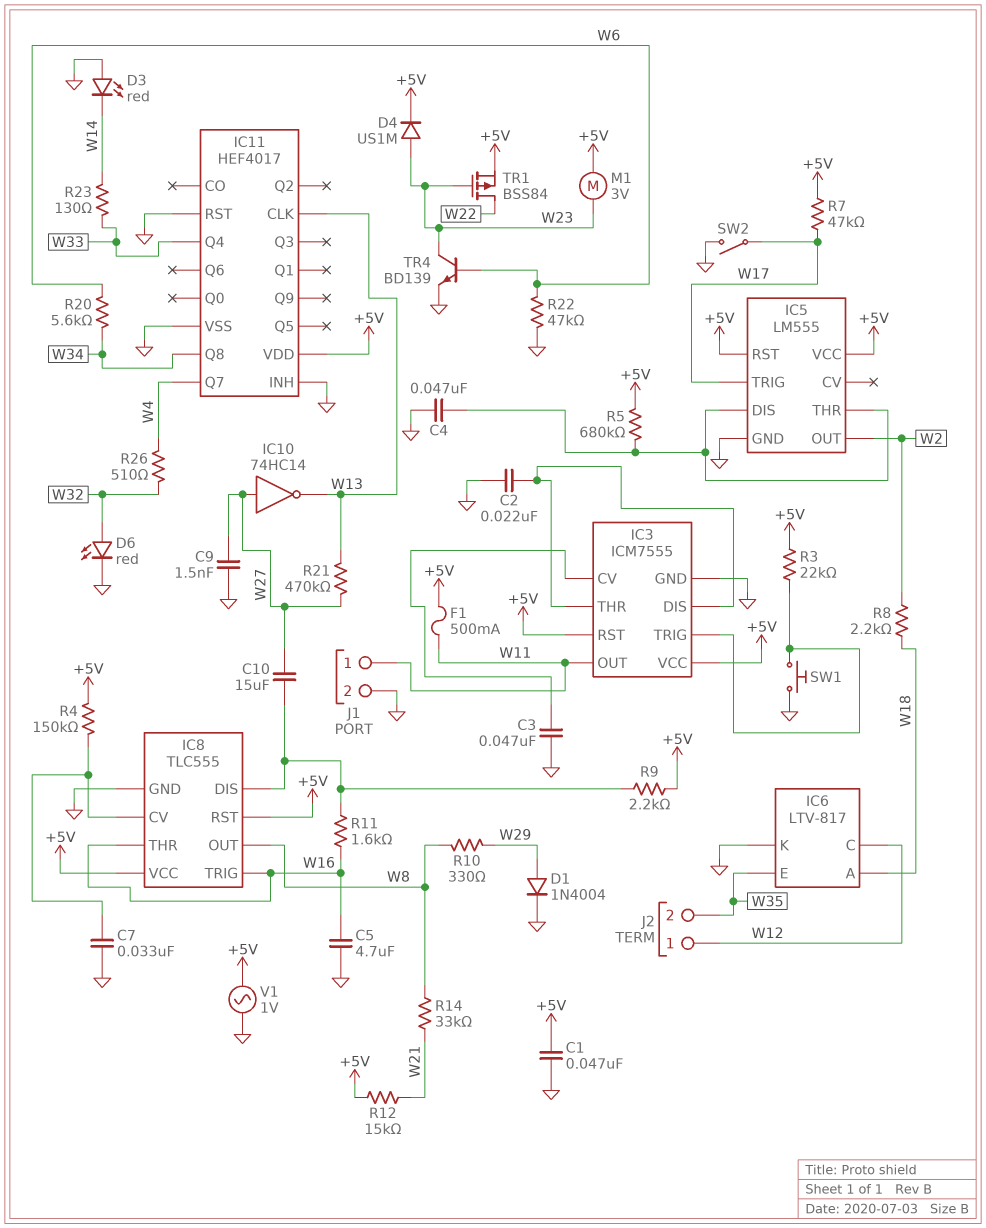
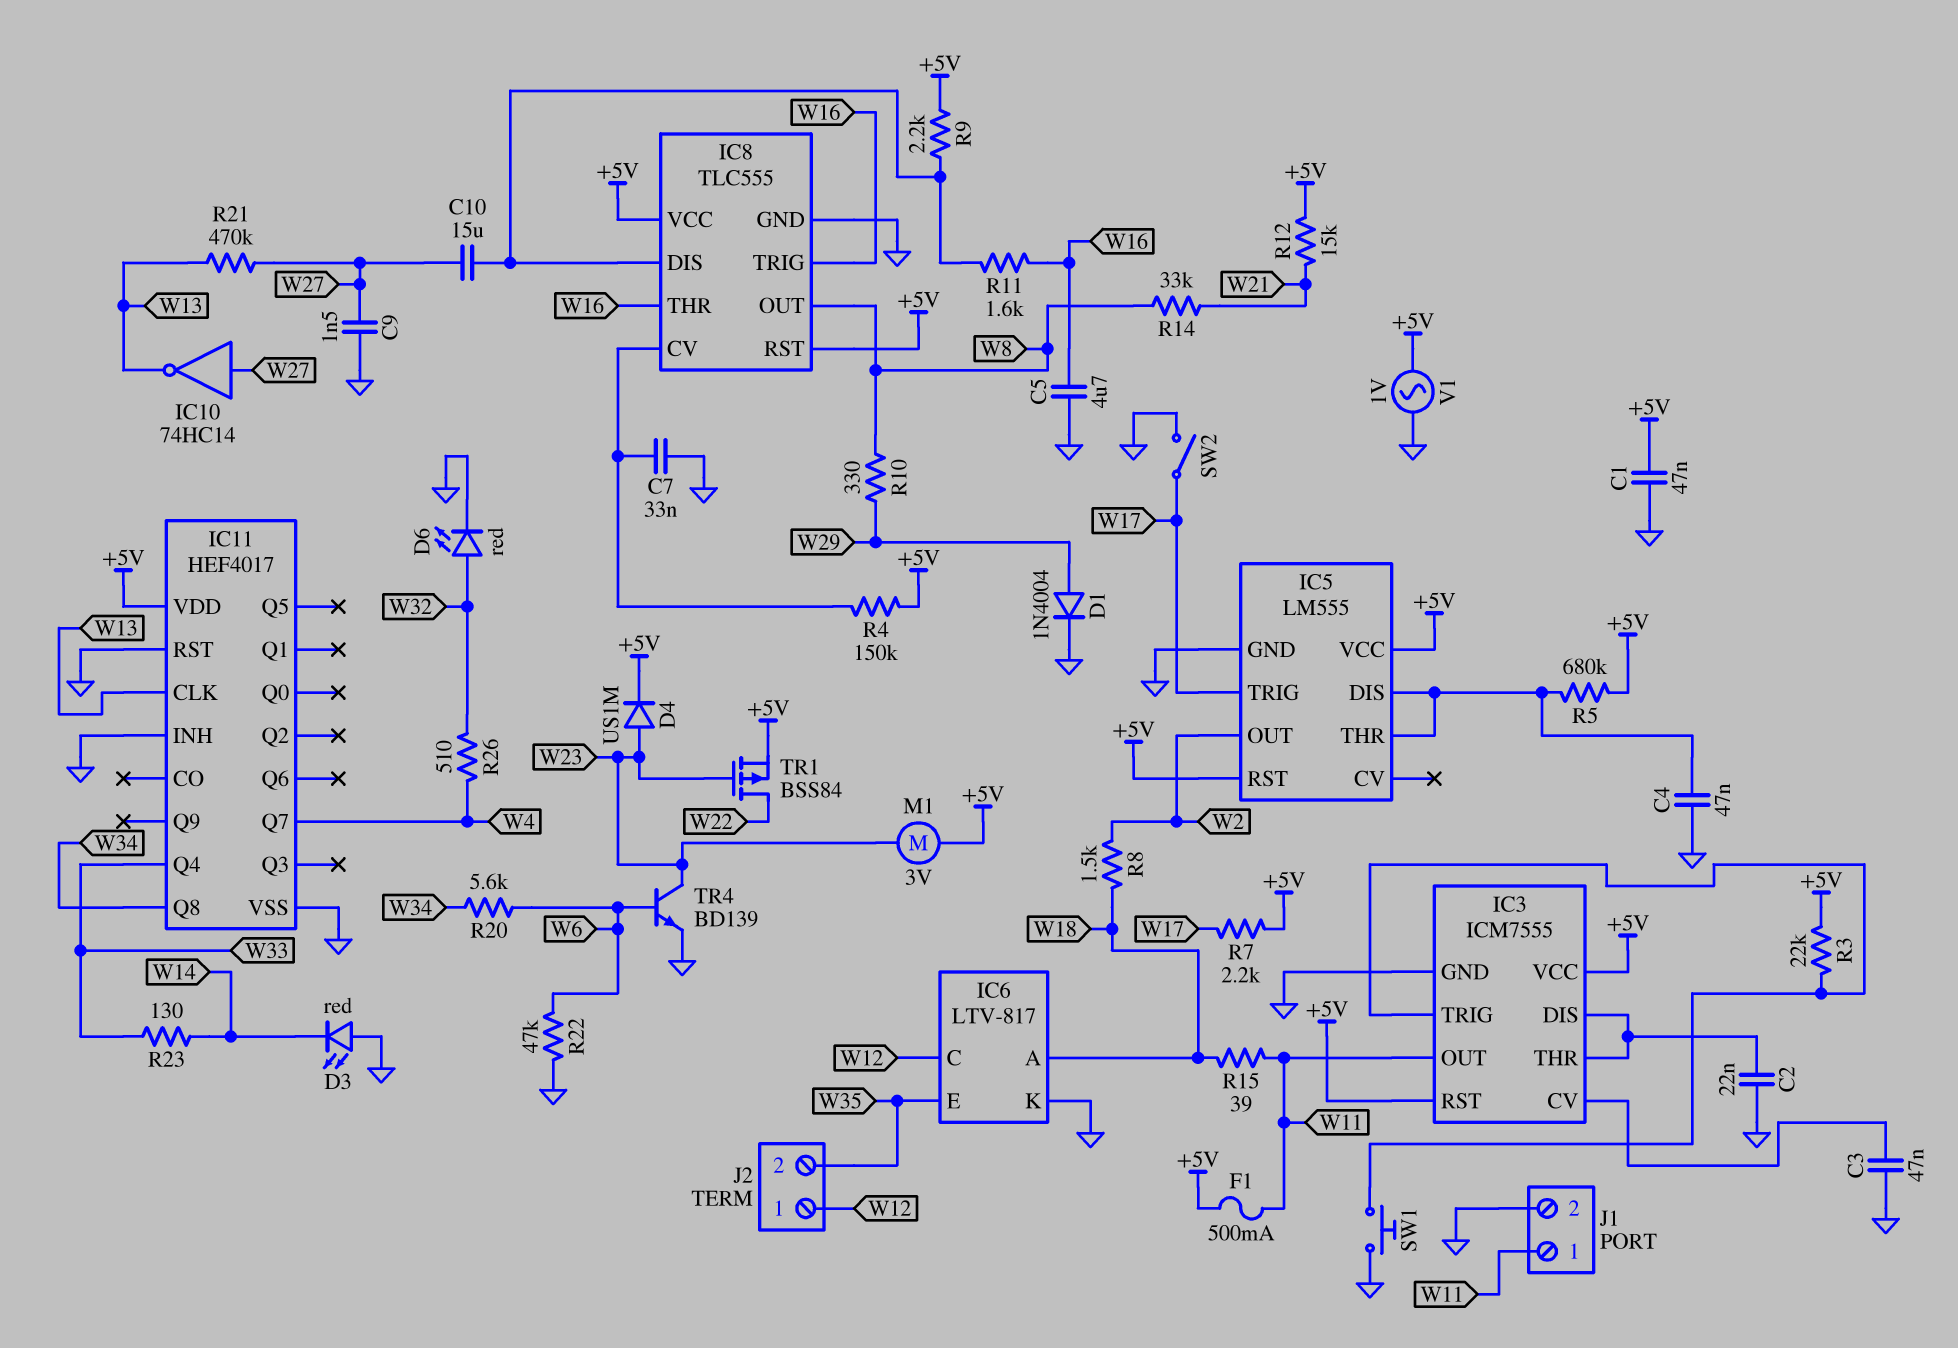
R7: 47k (+5V, W17) -> 2.2k (+5V, W17)
R8: 2.2k (W2, W18) -> 1.5k (W2, W18)
R15: none -> 39 (W11, W18)

